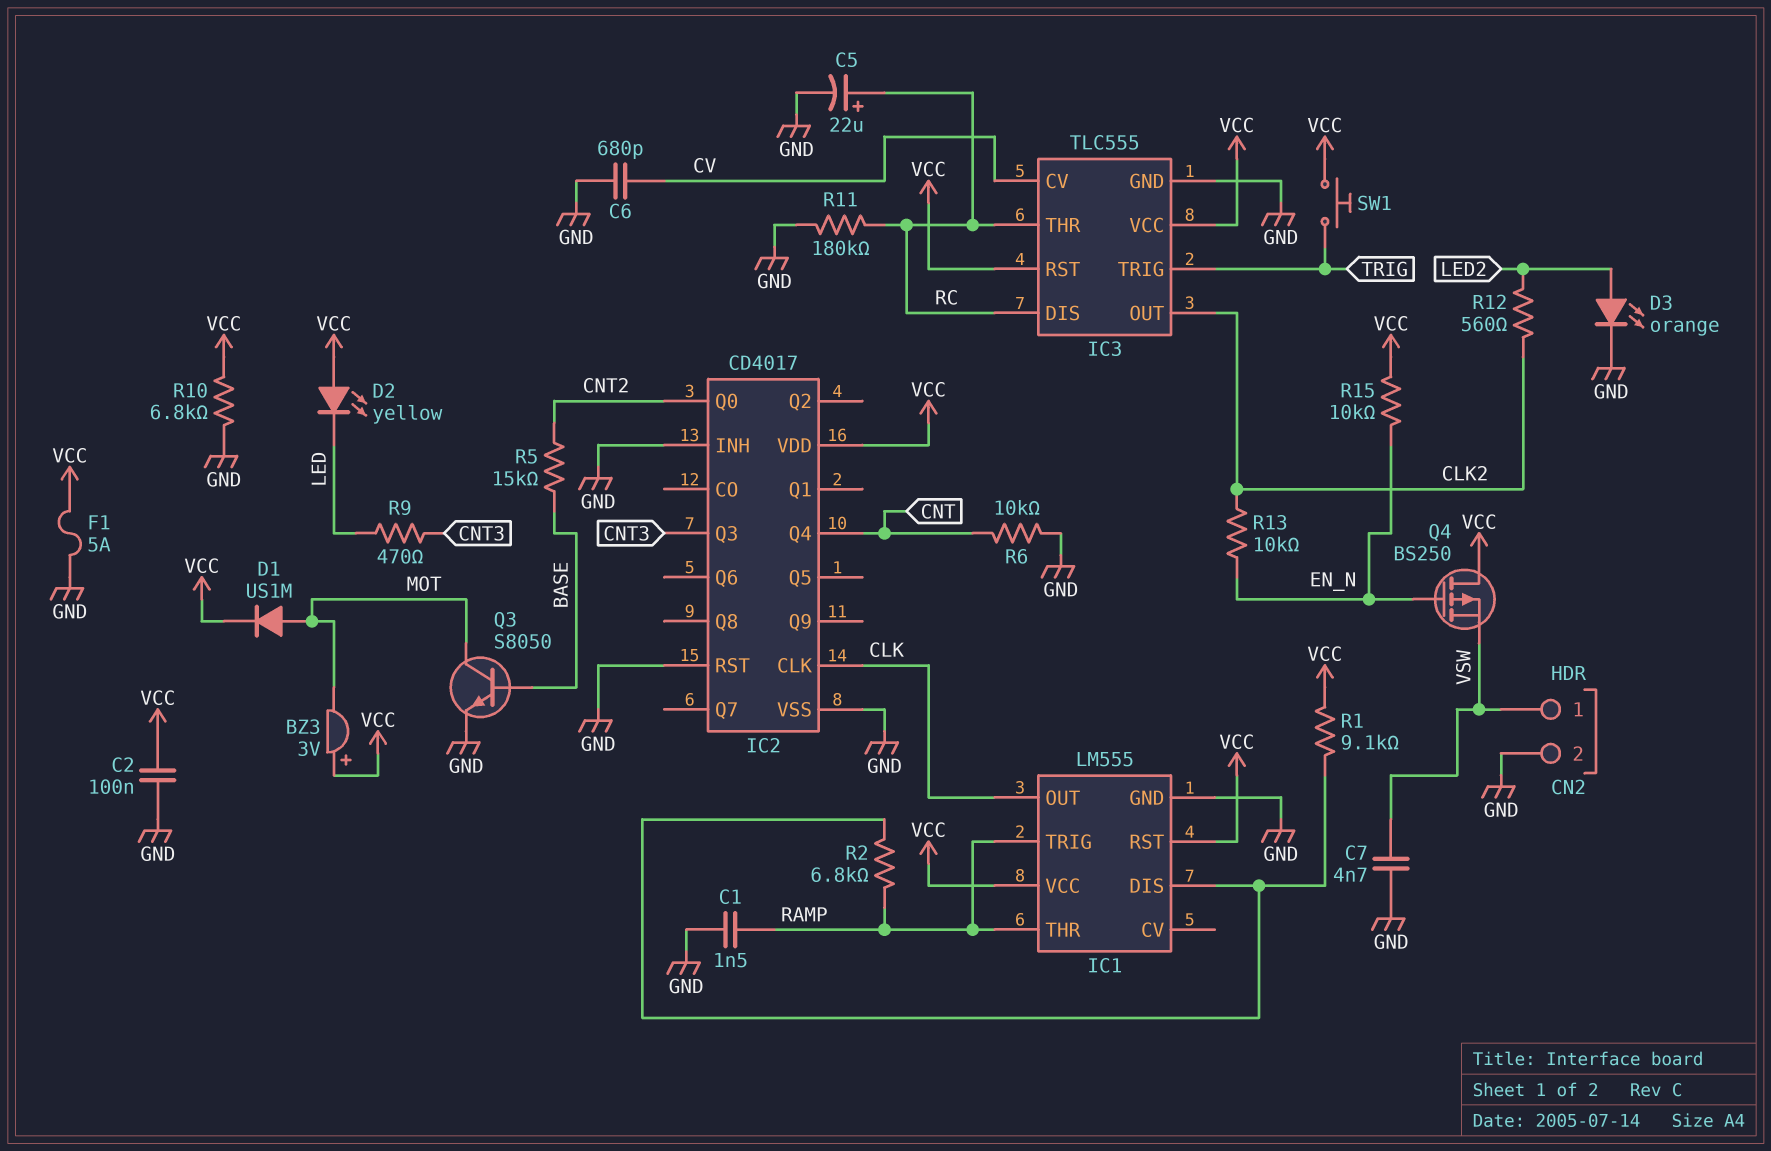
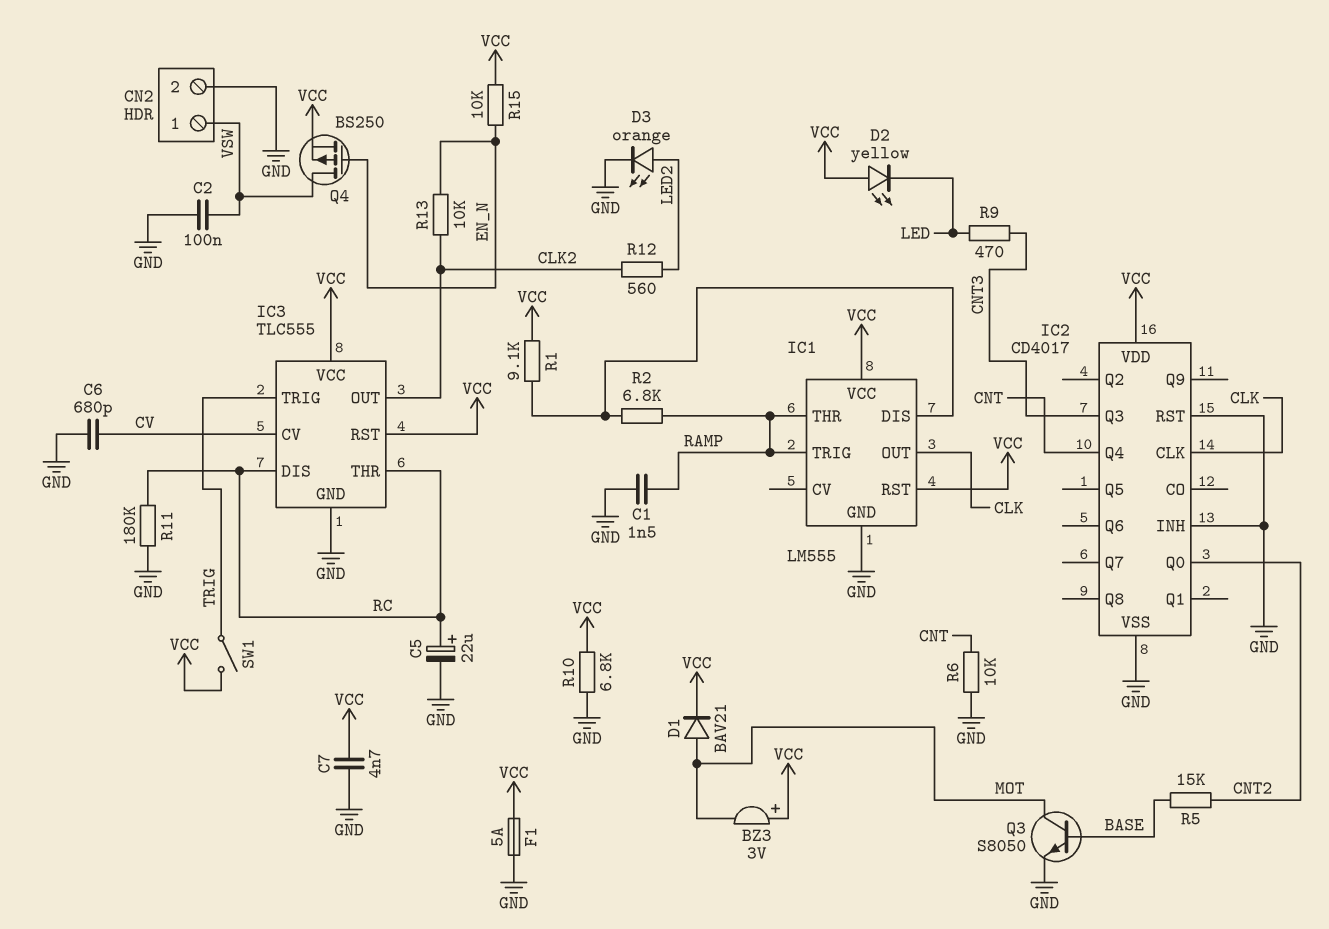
C2: 100nF (GND, VCC) -> 100nF (GND, VSW)
C7: 4.7nF (GND, VSW) -> 4.7nF (GND, VCC)
D1: diode US1M (A MOT, K VCC) -> diode BAV21 (A MOT, K VCC)
Q4: PMOS BS250 (G EN_N, D VCC, S VSW) -> PMOS BS250 (G EN_N, D VSW, S VCC)
SW1: button (TRIG, VCC) -> switch (TRIG, VCC)

